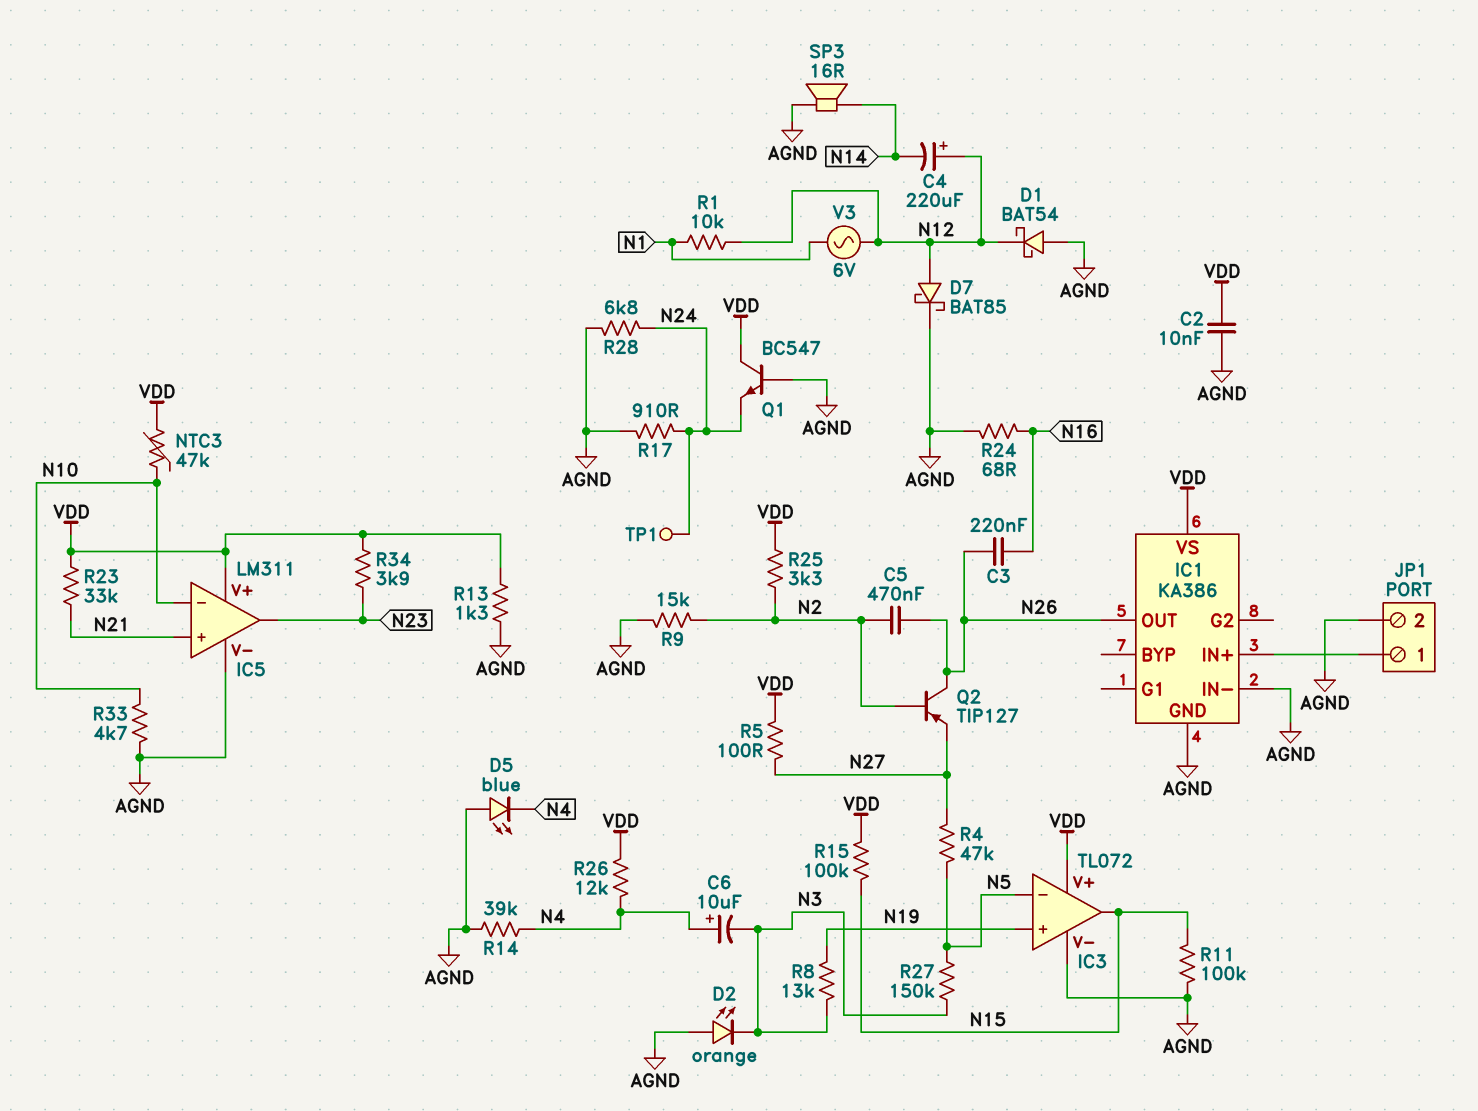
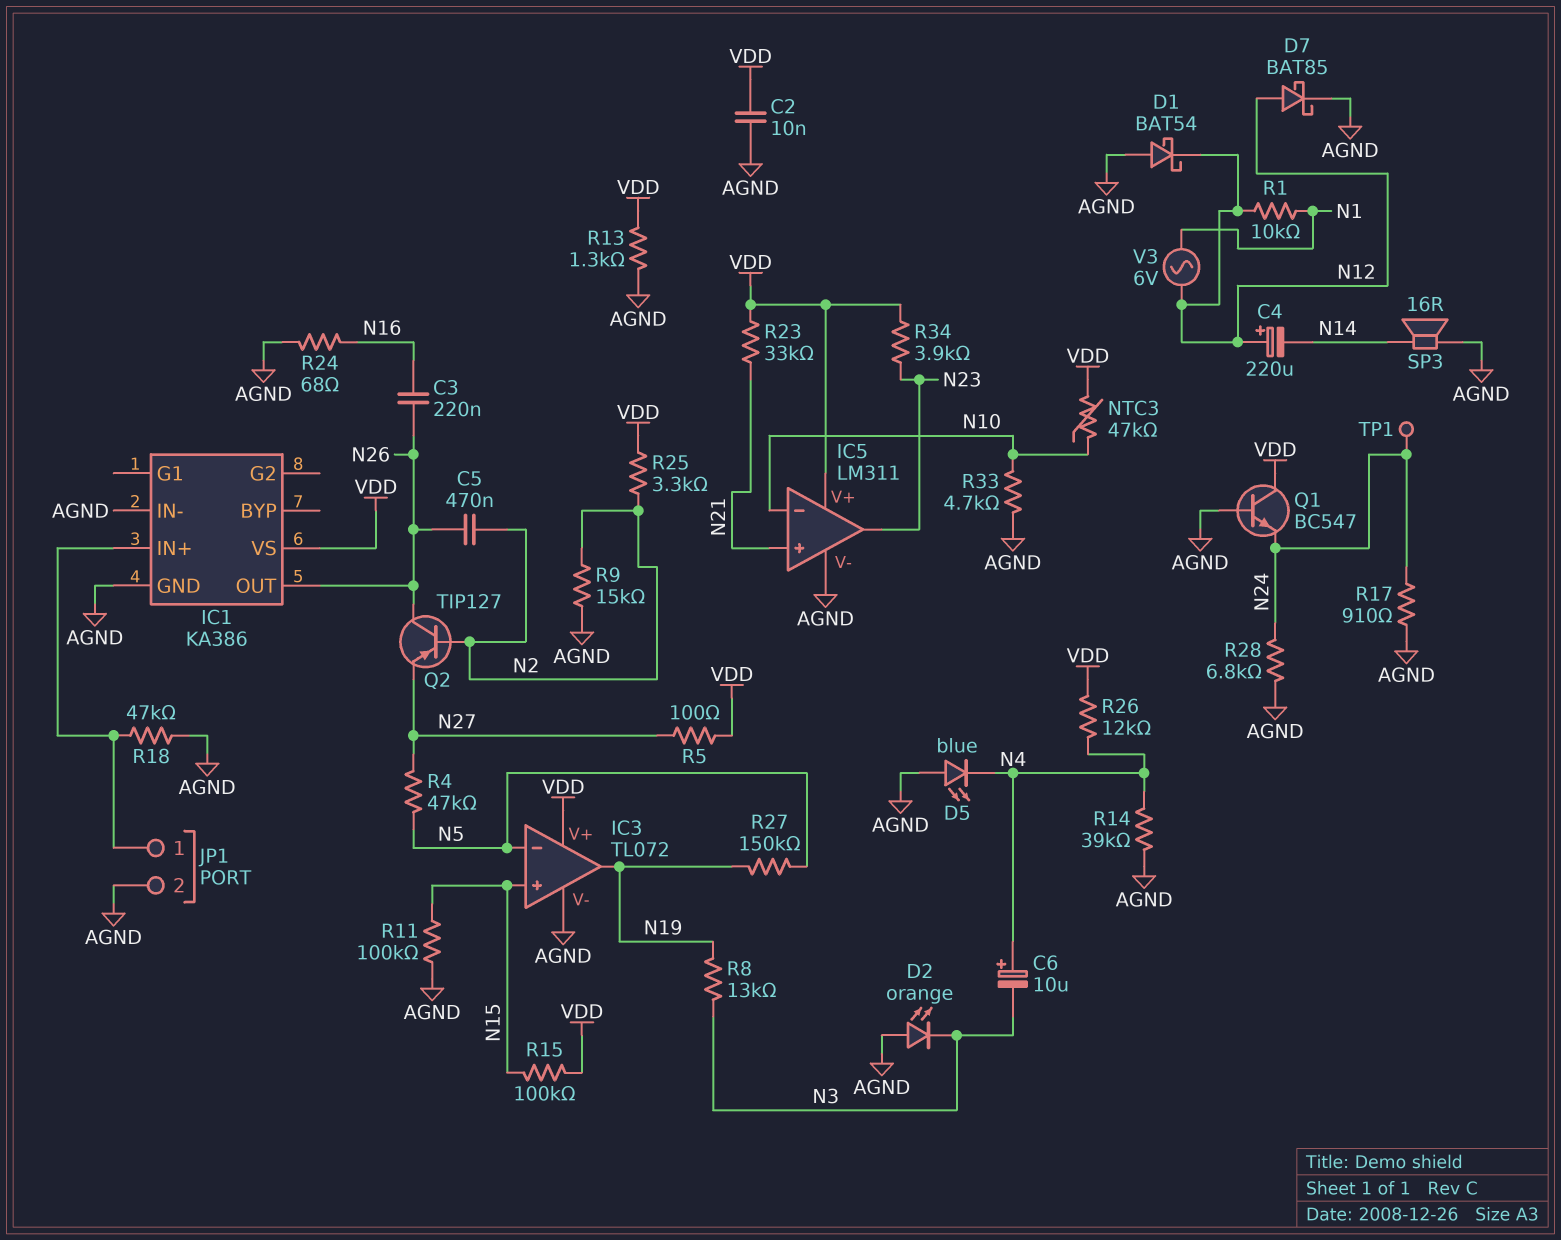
IC3 pin in+: N19 -> N15
IC3 pin out: N15 -> N19
R18: none -> 47k (AGND, IC1/IN+)
R27: 150k (N3, N5) -> 150k (N5, N19)

